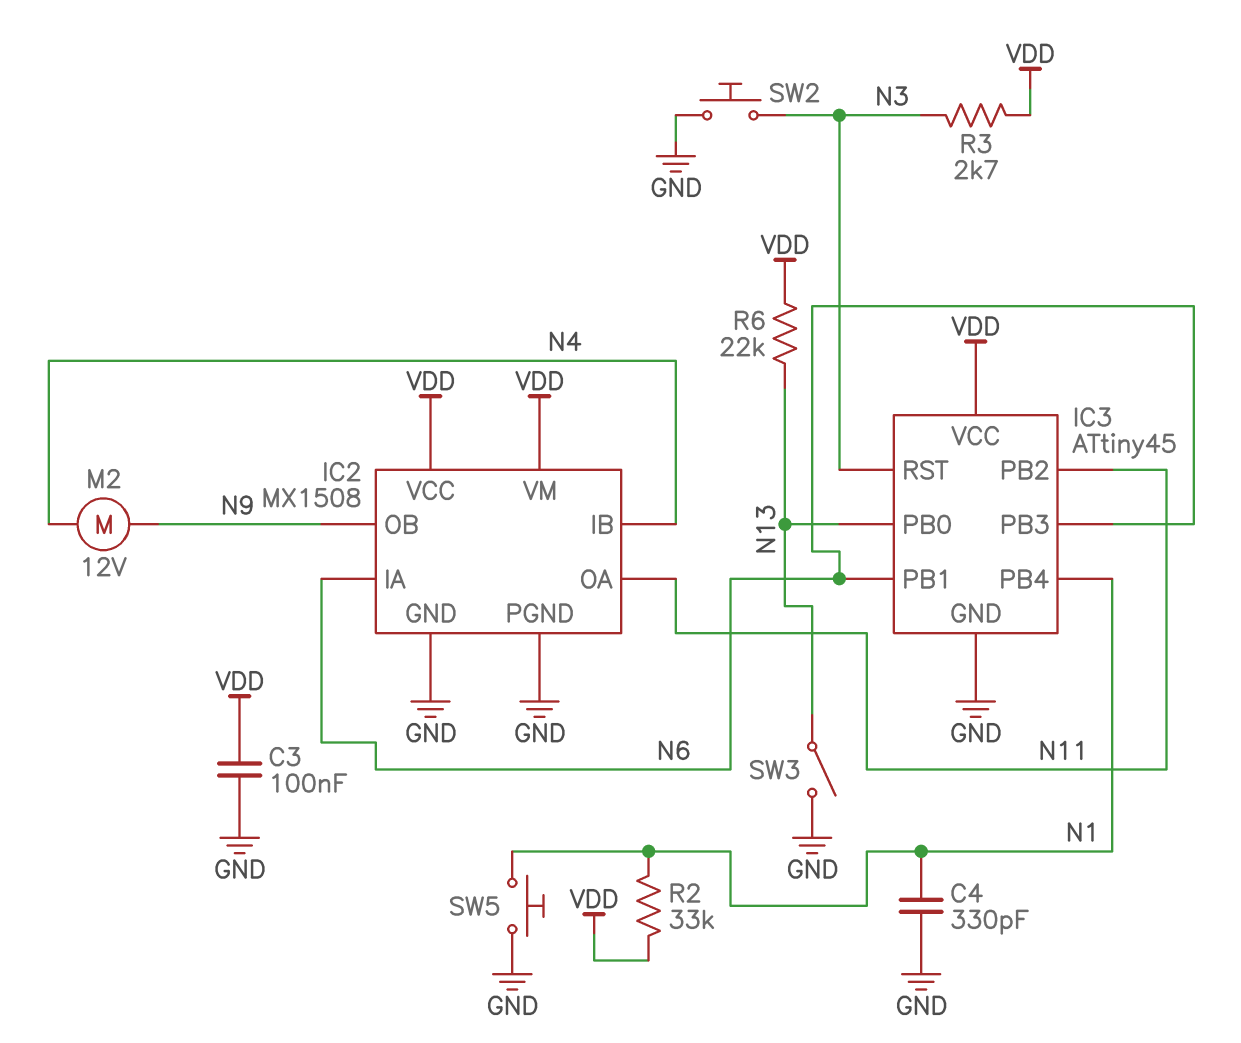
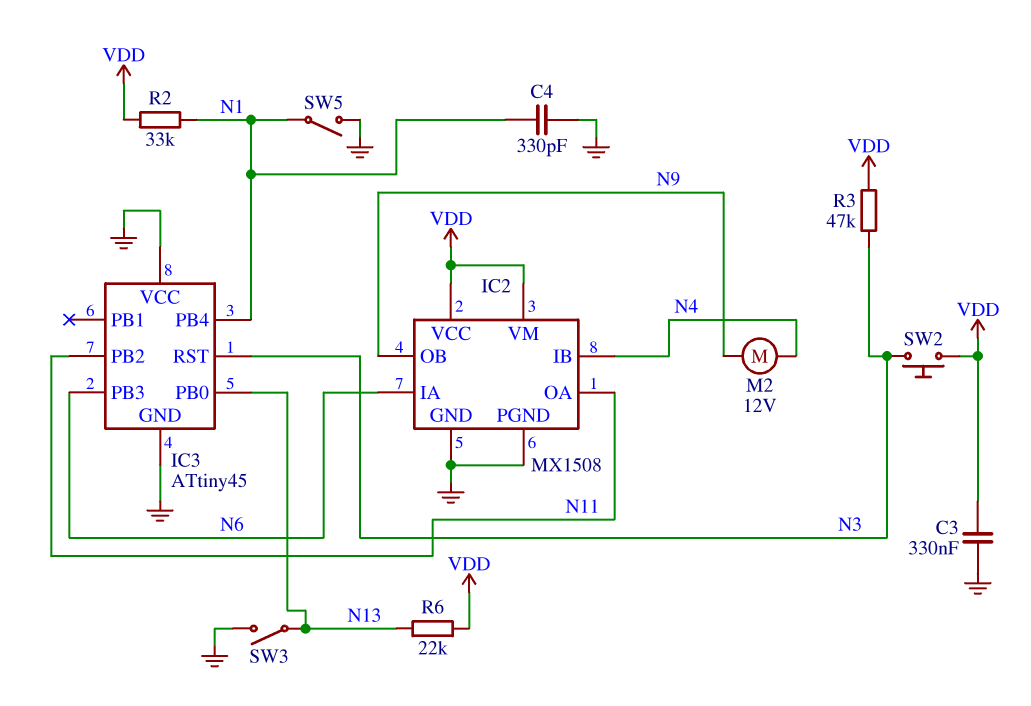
C3: 100nF (GND, VDD) -> 330nF (GND, VDD)
IC3 pin PB1: N6 -> none
IC3 pin VCC: VDD -> GND
R3: 2.7k (N3, VDD) -> 47k (N3, VDD)
SW2: button (GND, N3) -> button (N3, VDD)
SW5: button (GND, N1) -> switch (GND, N1)

